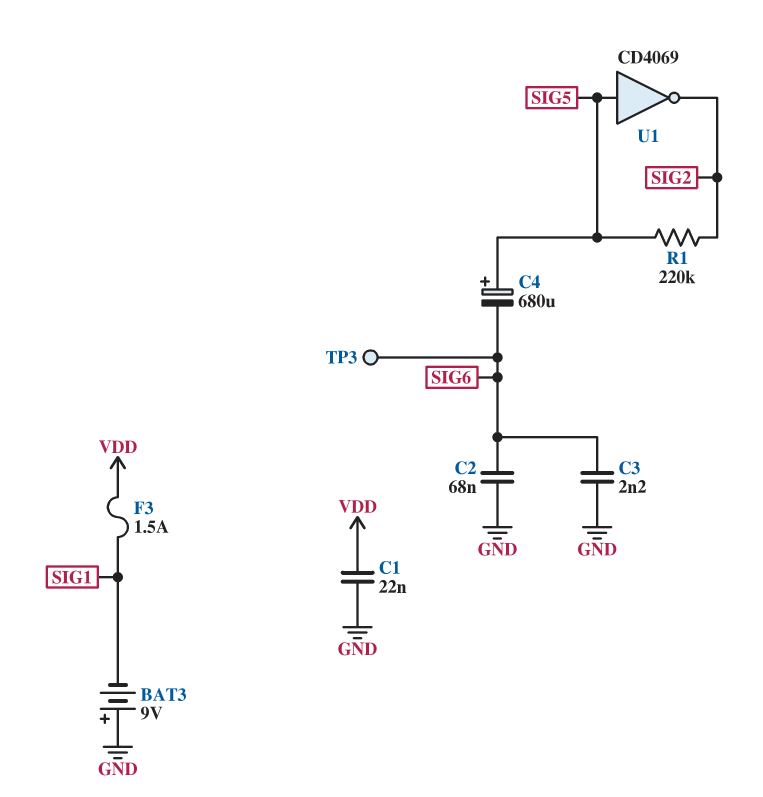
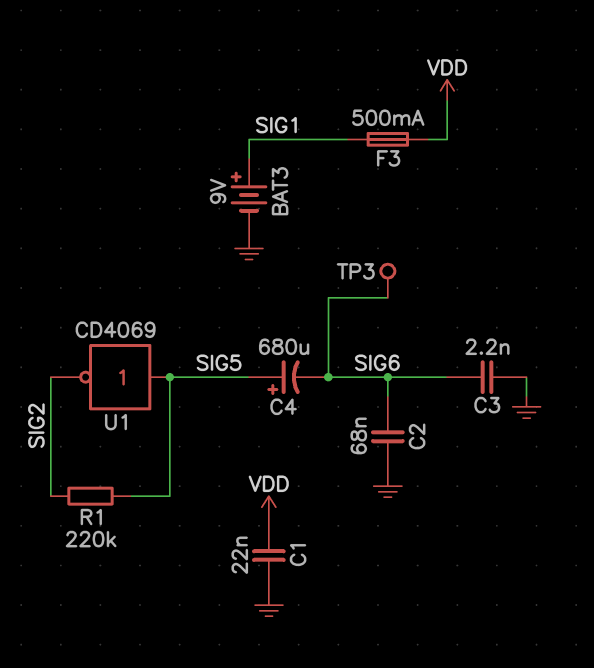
BAT3: 9V (plus GND, minus SIG1) -> 9V (plus SIG1, minus GND)
F3: 1.5A (SIG1, VDD) -> 500mA (SIG1, VDD)

